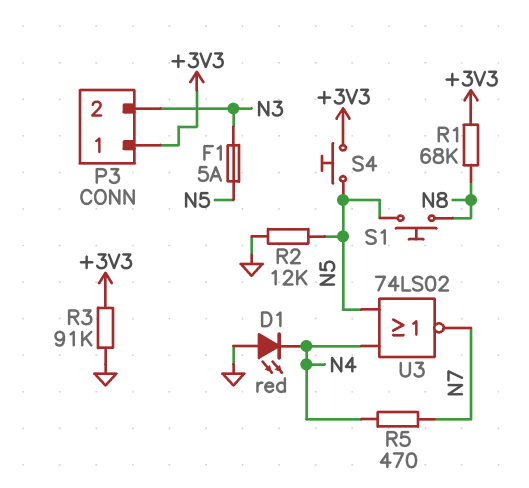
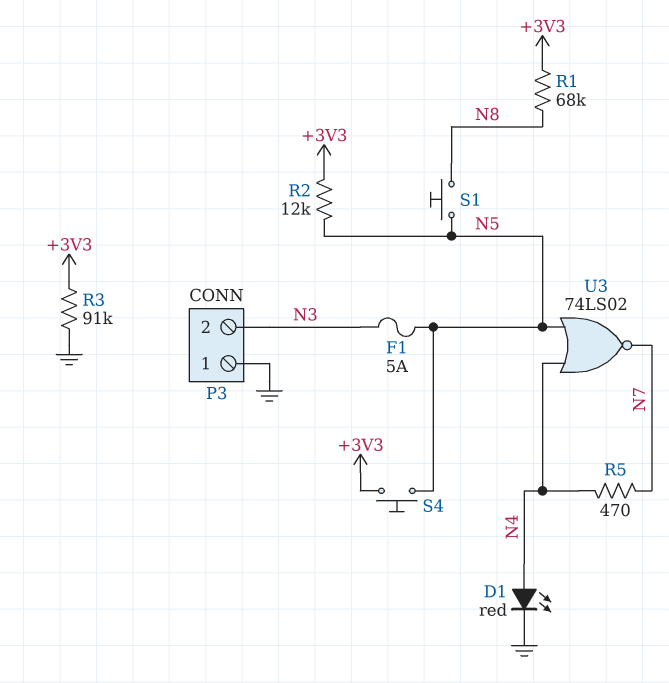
D1: LED red (A GND, K N4) -> LED red (A N4, K GND)
P3 pin 1: +3V3 -> GND
R2: 12k (GND, N5) -> 12k (+3V3, N5)

